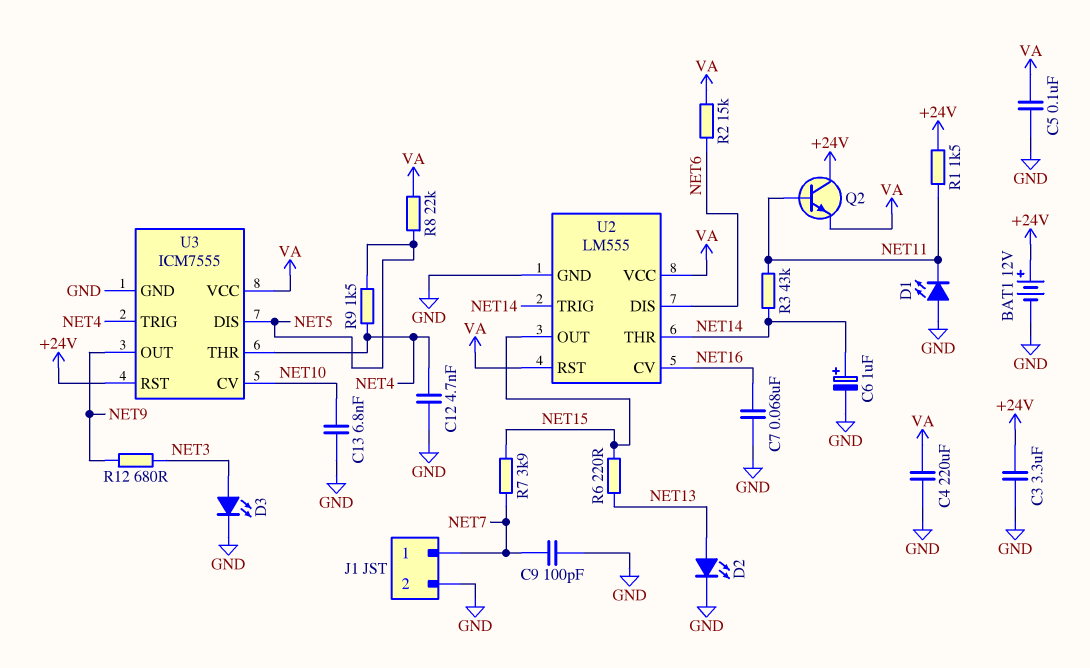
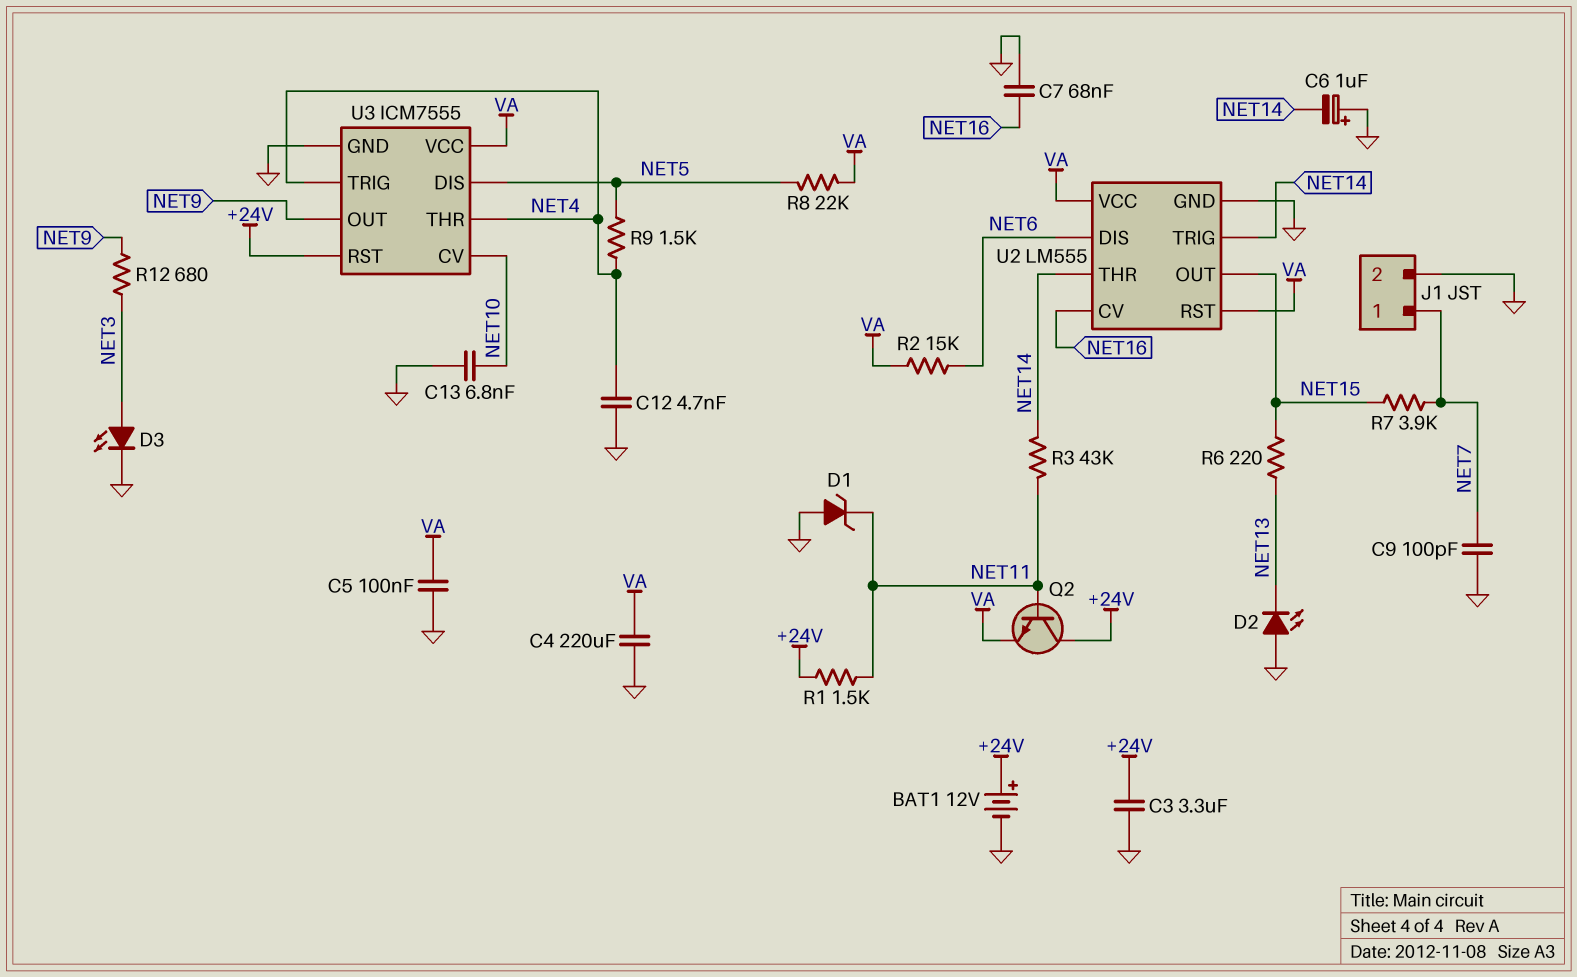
C6: 1uF (plus NET14, minus GND) -> 1uF (plus GND, minus NET14)
D1: LED (A GND, K NET11) -> zener (A GND, K NET11)
D2: LED (A NET13, K GND) -> LED (A GND, K NET13)

